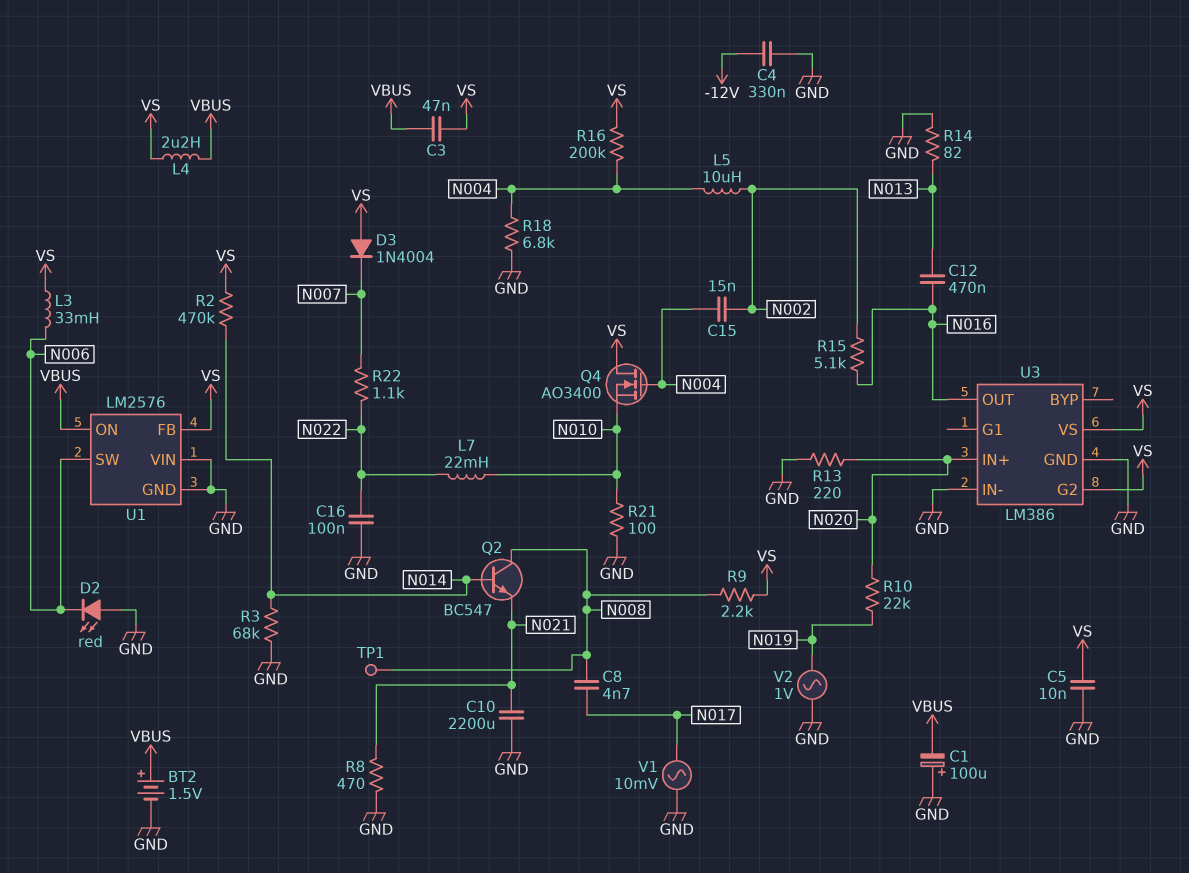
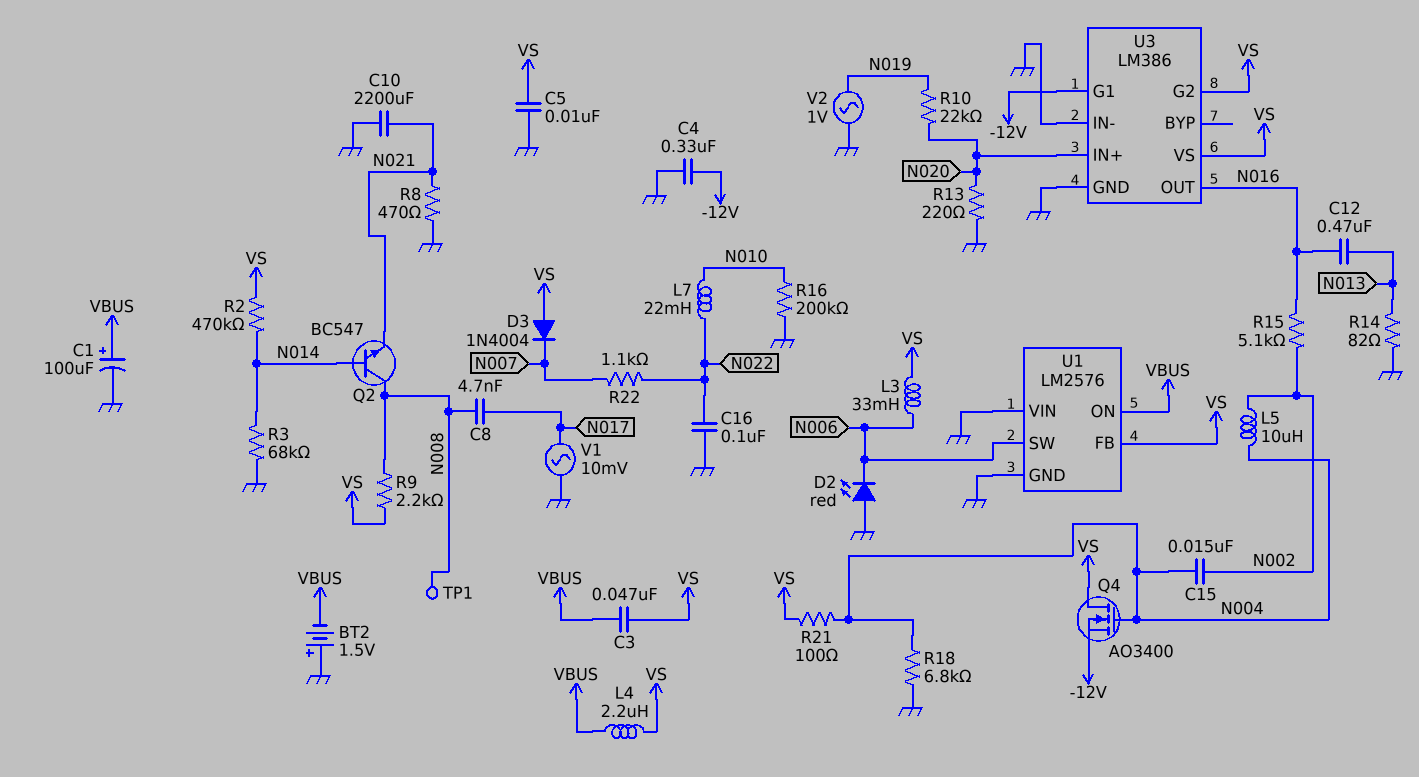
BT2: 1.5V (plus VBUS, minus GND) -> 1.5V (plus GND, minus VBUS)
C1: 100uF (plus GND, minus VBUS) -> 100uF (plus VBUS, minus GND)
Q4: NMOS AO3400 (G N004, D VS, S N010) -> NMOS AO3400 (G N004, D VS, S -12V)
R16: 200k (N004, VS) -> 200k (GND, N010)
R21: 100 (GND, N010) -> 100 (N004, VS)
U3 pin G1: none -> -12V

